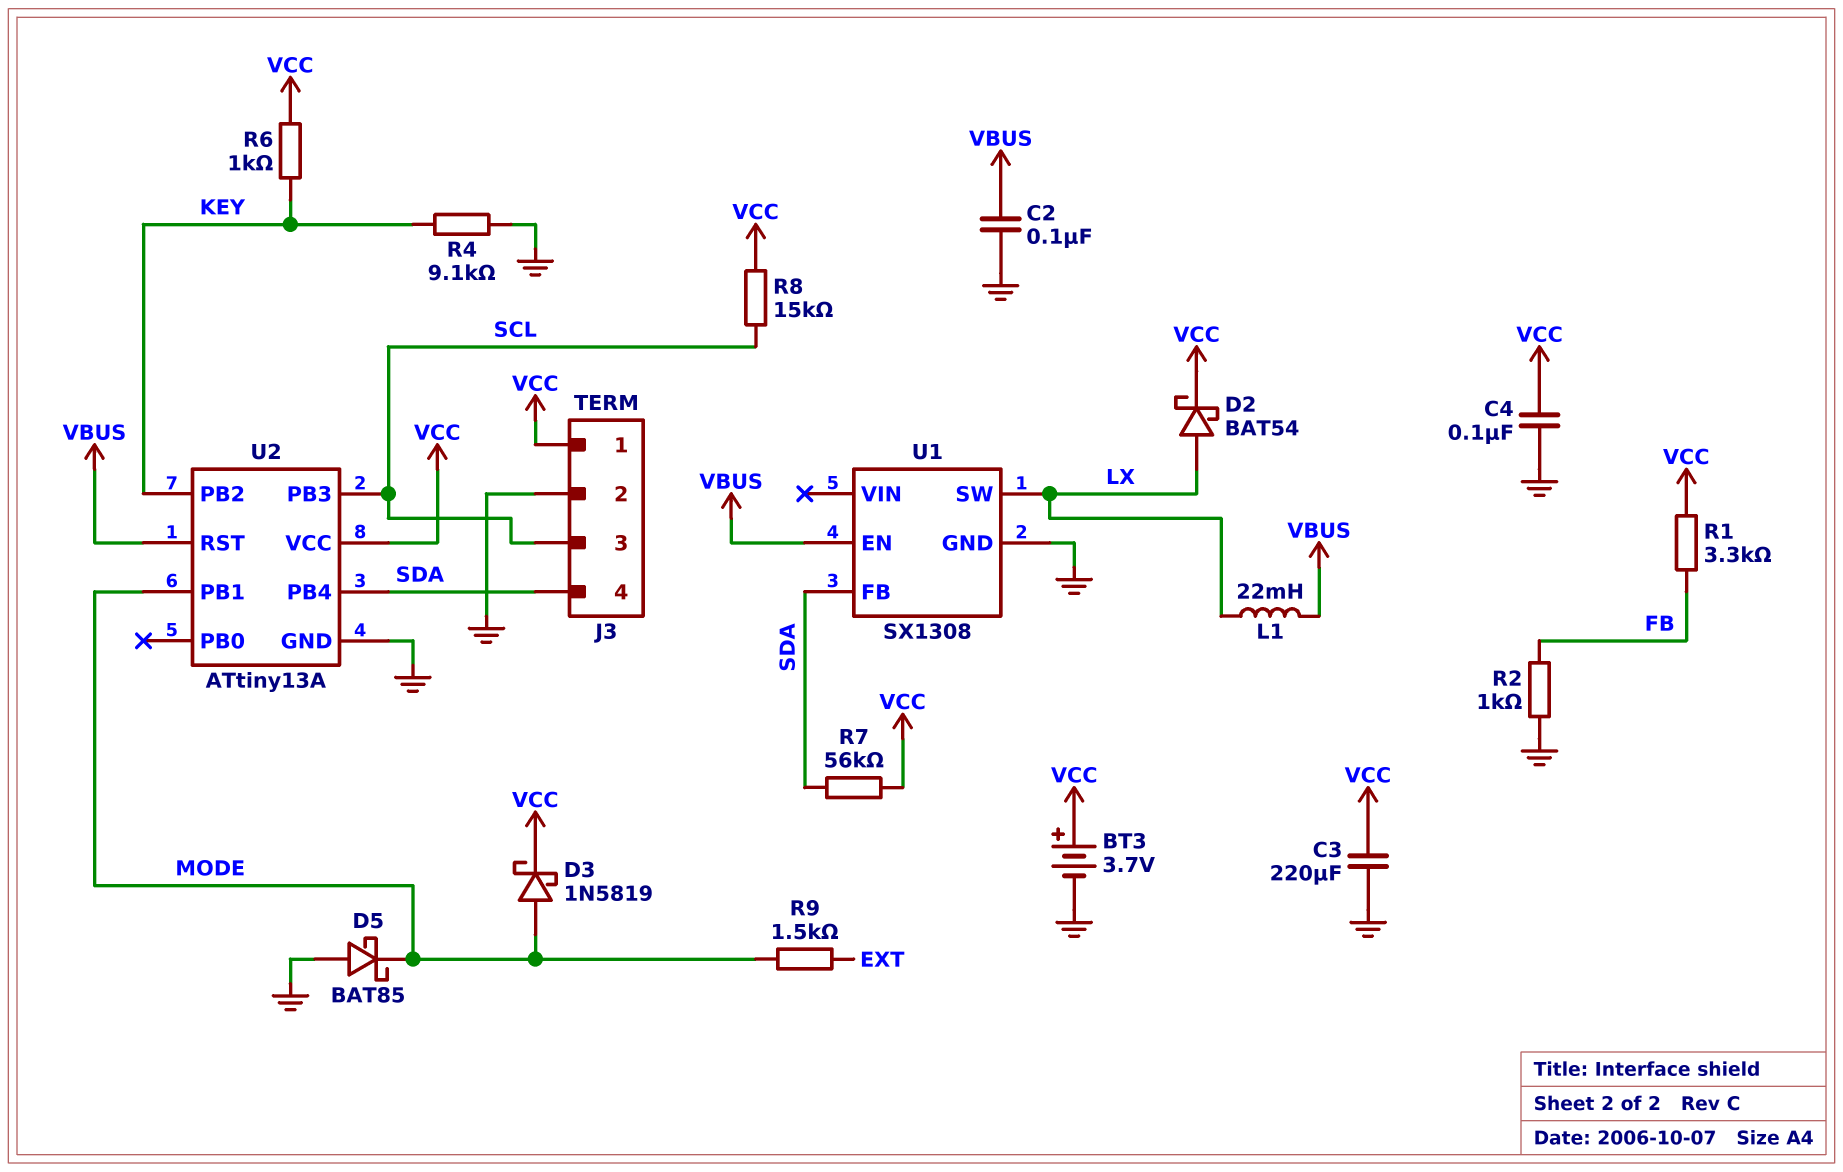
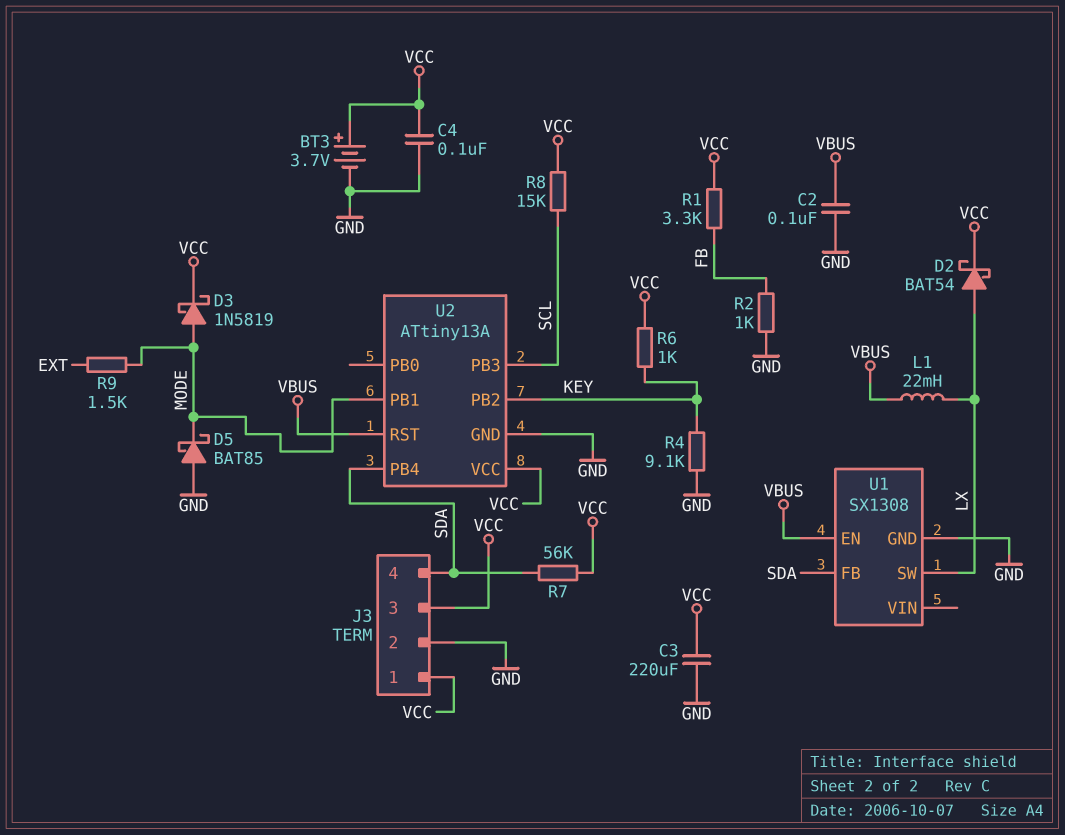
J3 pin 3: SCL -> VCC

